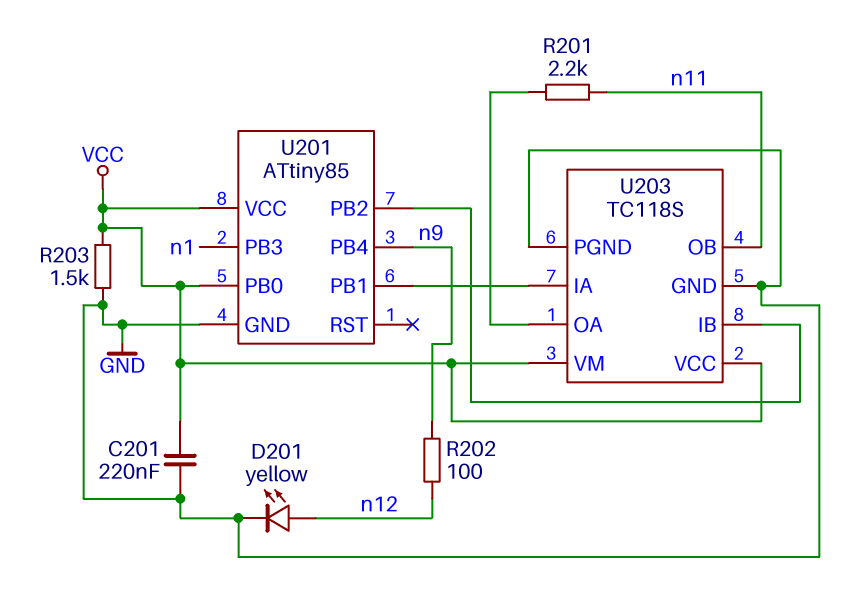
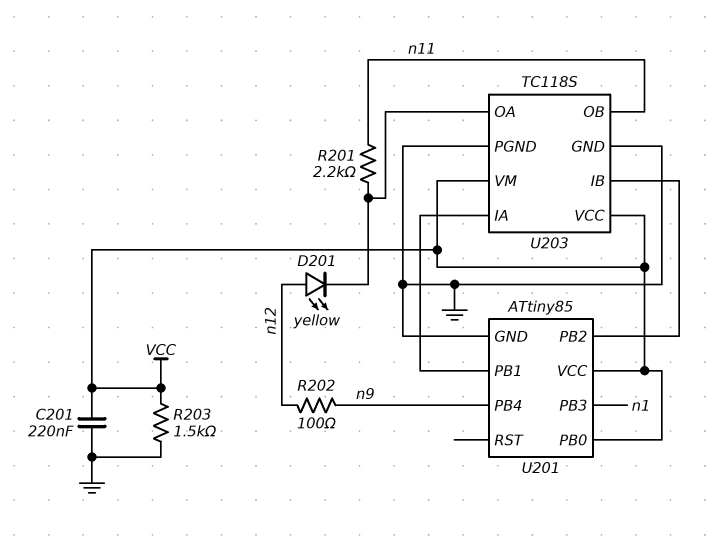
D201: LED yellow (A n12, K GND) -> LED yellow (A n12, K U203/OA)

